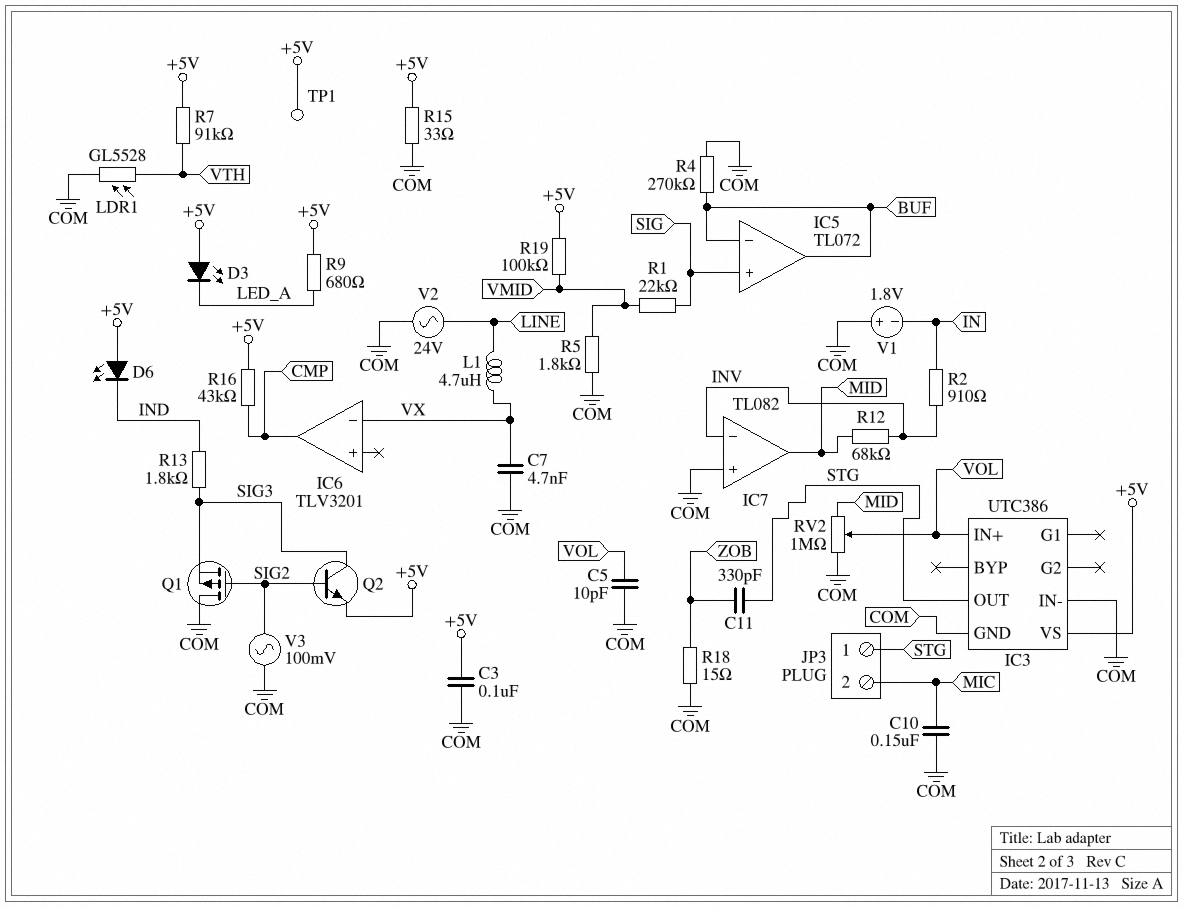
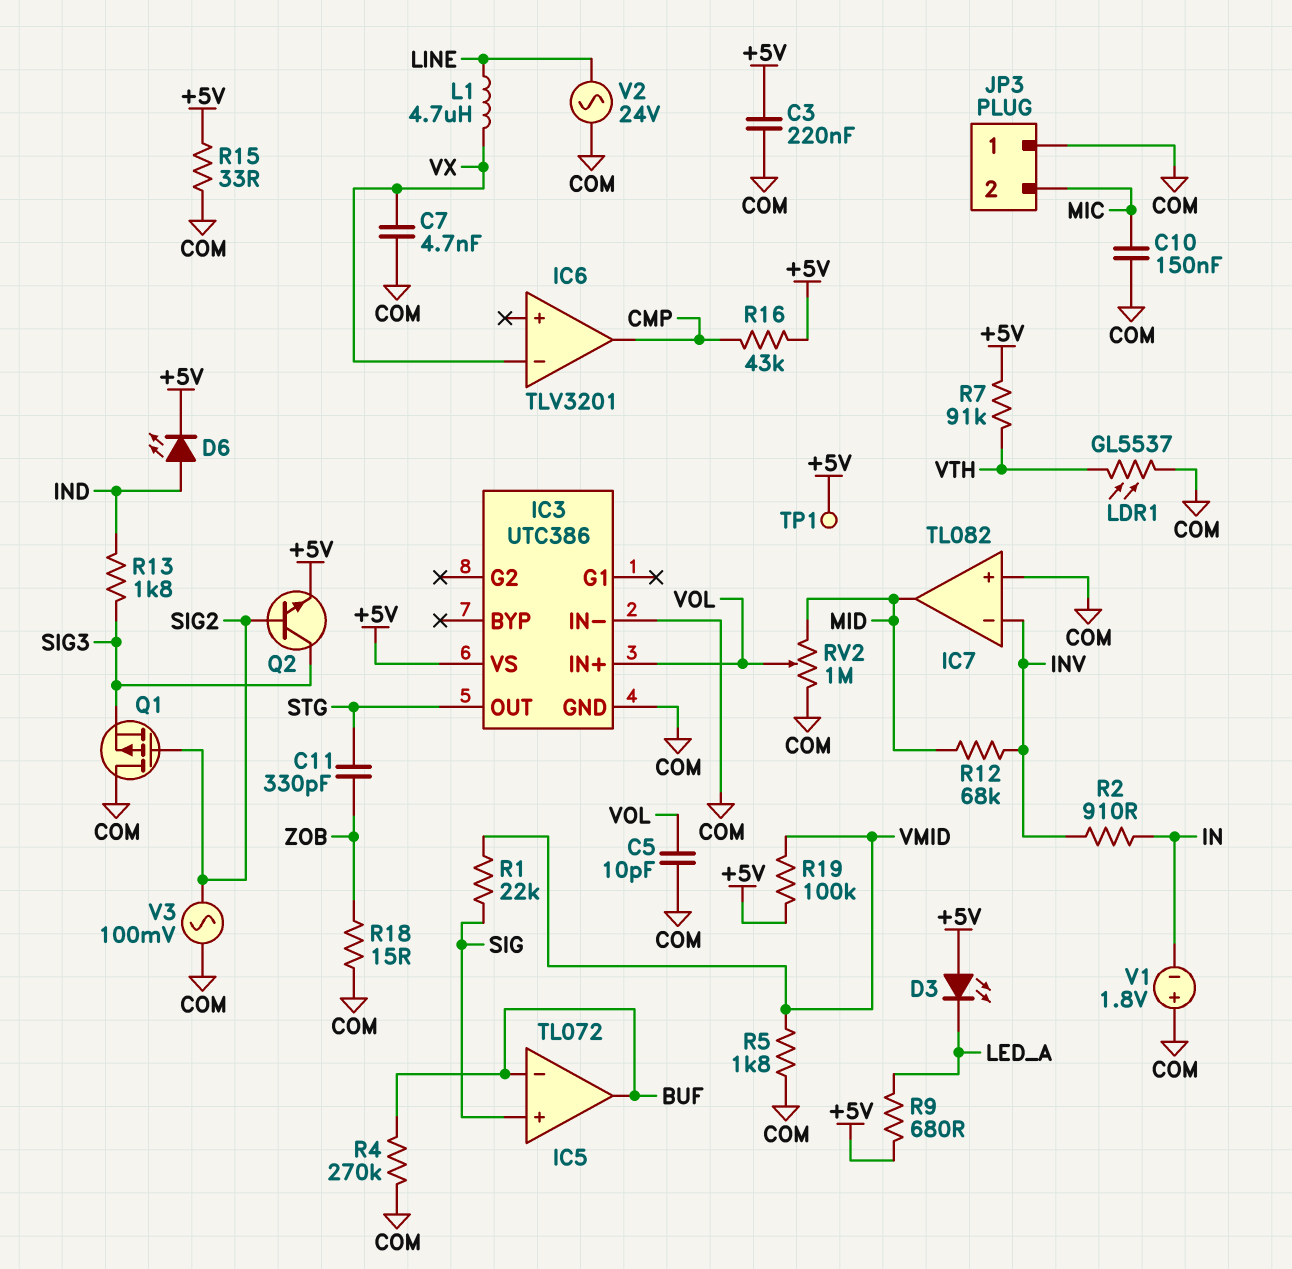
C3: 100nF (+5V, COM) -> 220nF (+5V, COM)
D6: LED (A +5V, K IND) -> LED (A IND, K +5V)
JP3 pin 1: STG -> COM
LDR1: GL5528 (COM, VTH) -> GL5537 (COM, VTH)

